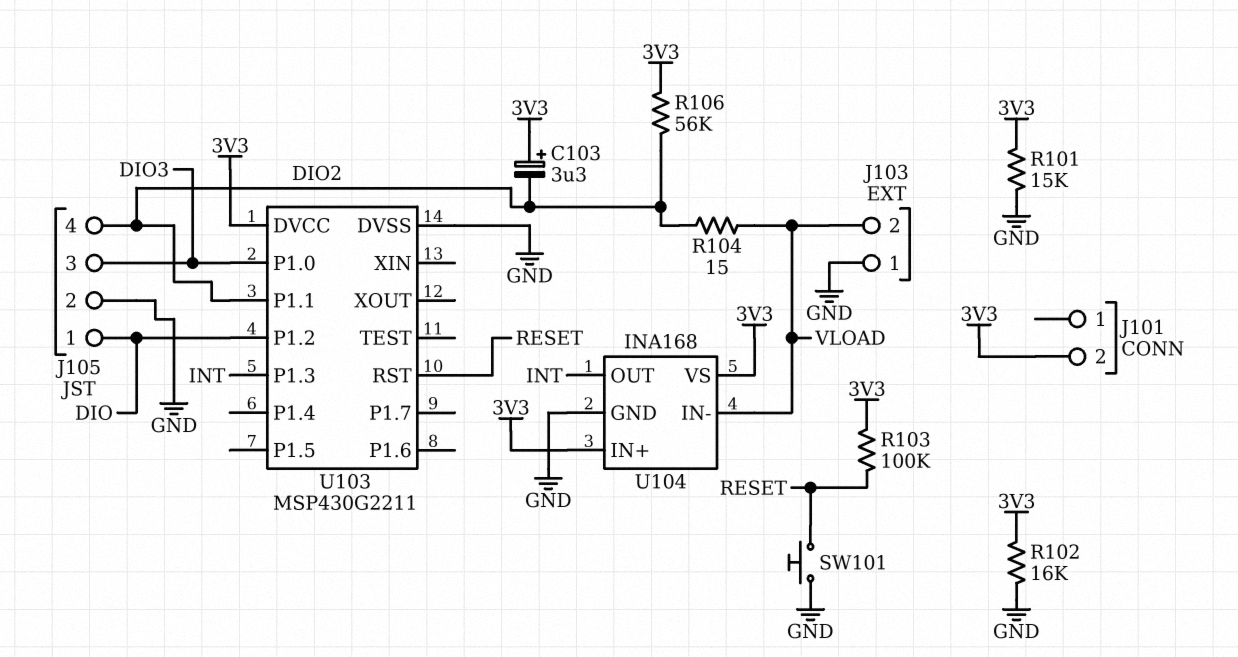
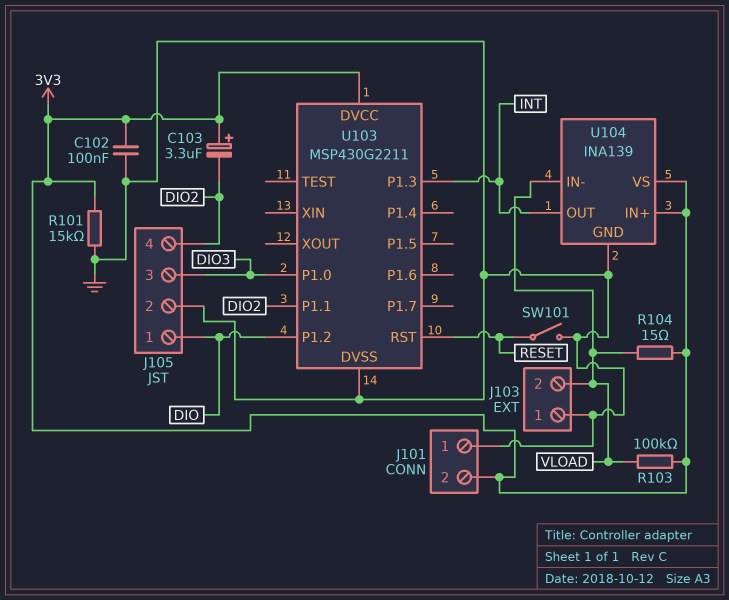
C102: none -> 100nF (3V3, GND)
J101 pin 1: none -> GND
R102: 16k (3V3, GND) -> none
R103: 100k (3V3, RESET) -> 100k (3V3, VLOAD)
R104: 15 (DIO2, VLOAD) -> 15 (3V3, VLOAD)
R106: 56k (3V3, DIO2) -> none
SW101: button (GND, RESET) -> switch (GND, RESET)
U104: INA168 -> INA139

